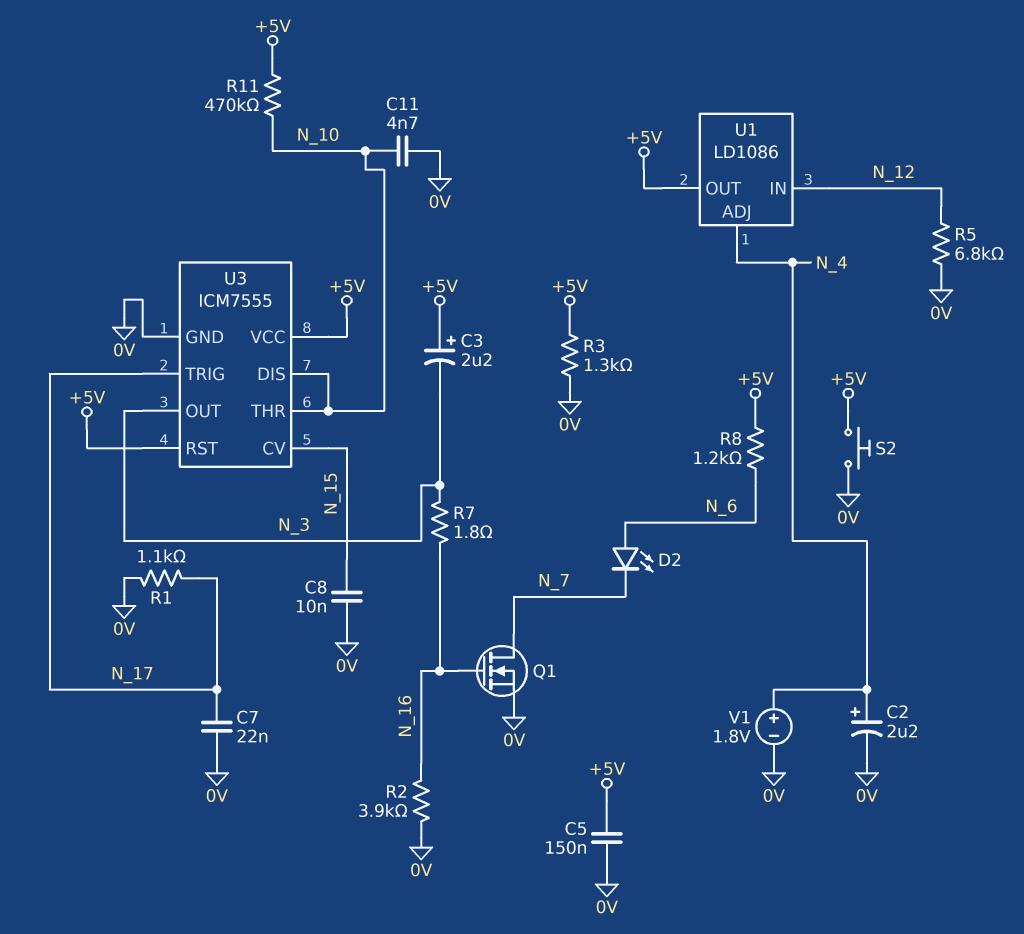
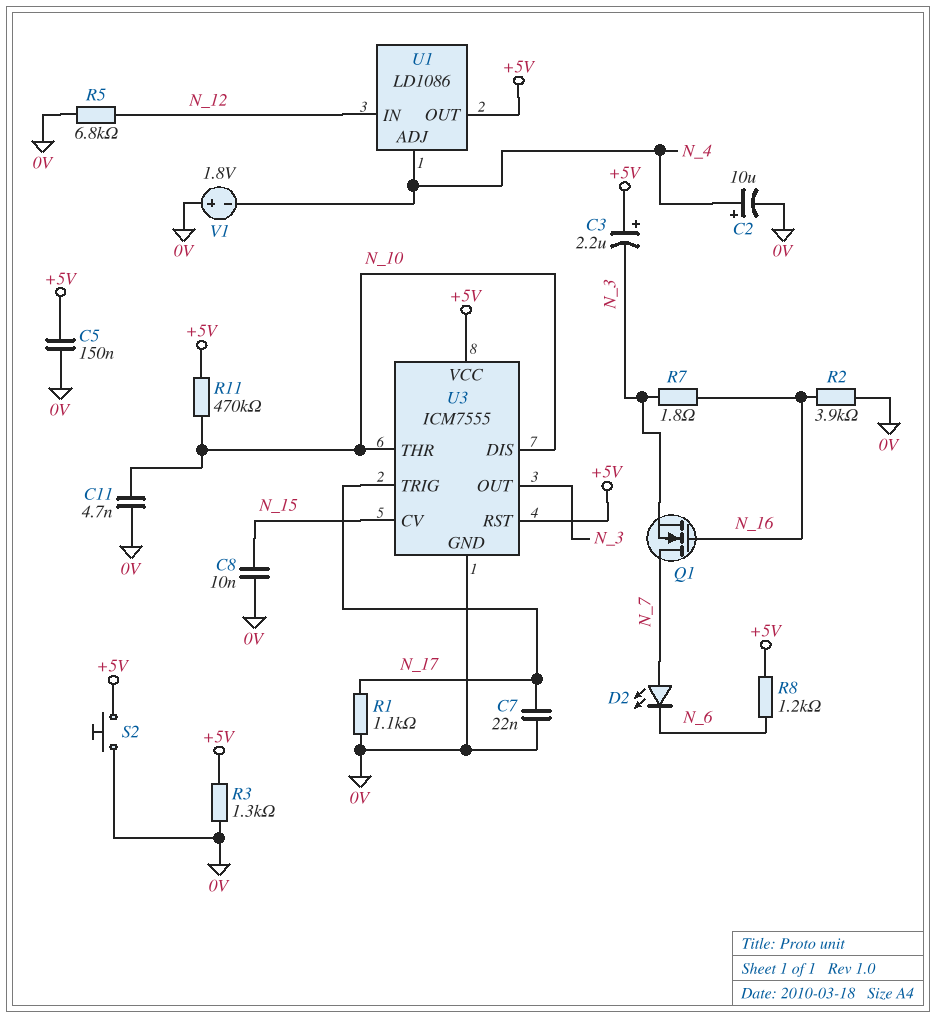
C2: 2.2uF (plus N_4, minus 0V) -> 10uF (plus N_4, minus 0V)
D2: LED (A N_6, K N_7) -> LED (A N_7, K N_6)
Q1: NMOS (G N_16, D N_7, S 0V) -> NMOS (G N_16, D N_7, S N_3)
V1: 1.8V (plus N_4, minus 0V) -> 1.8V (plus 0V, minus N_4)

